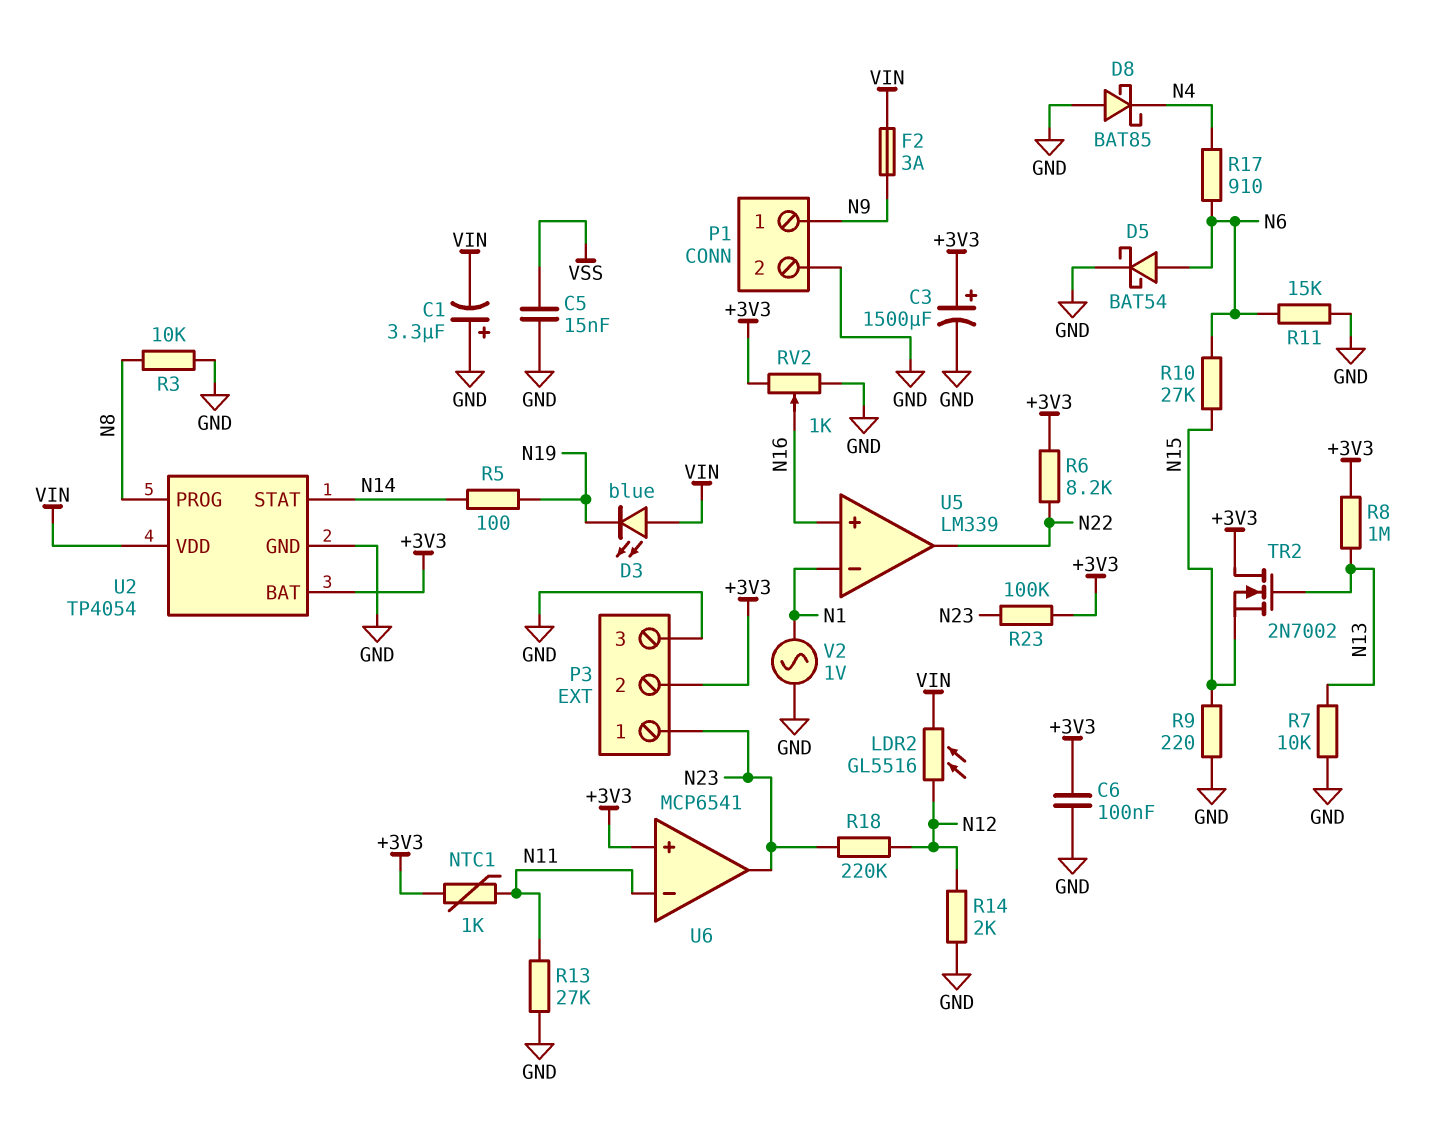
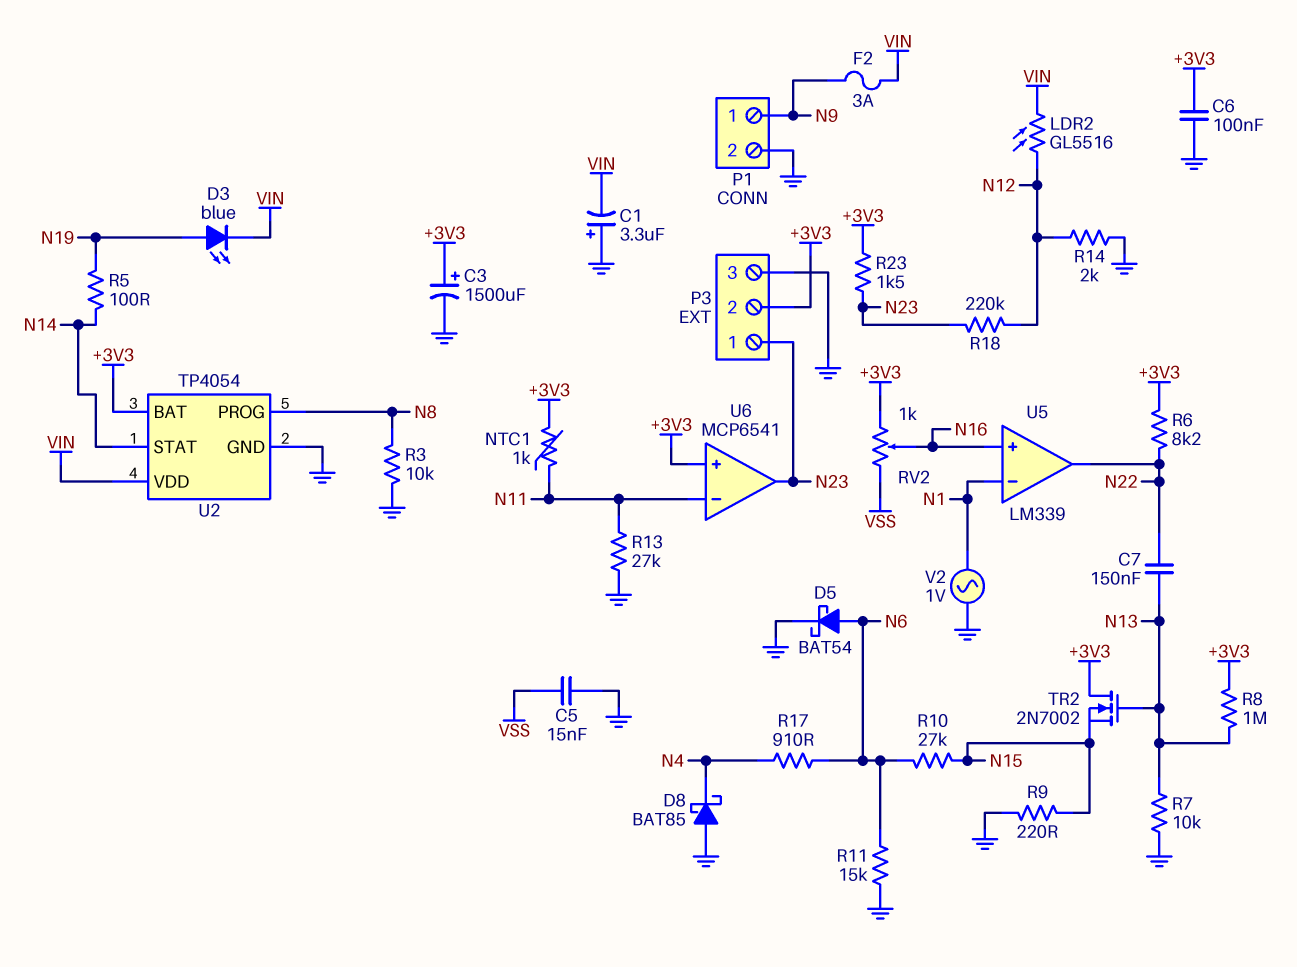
C7: none -> 150nF (N13, N22)
D3: LED blue (A VIN, K N19) -> LED blue (A N19, K VIN)
R23: 100k (+3V3, N23) -> 1.5k (+3V3, N23)
RV2: 1k (+3V3, GND, wiper N16) -> 1k (+3V3, VSS, wiper N16)

